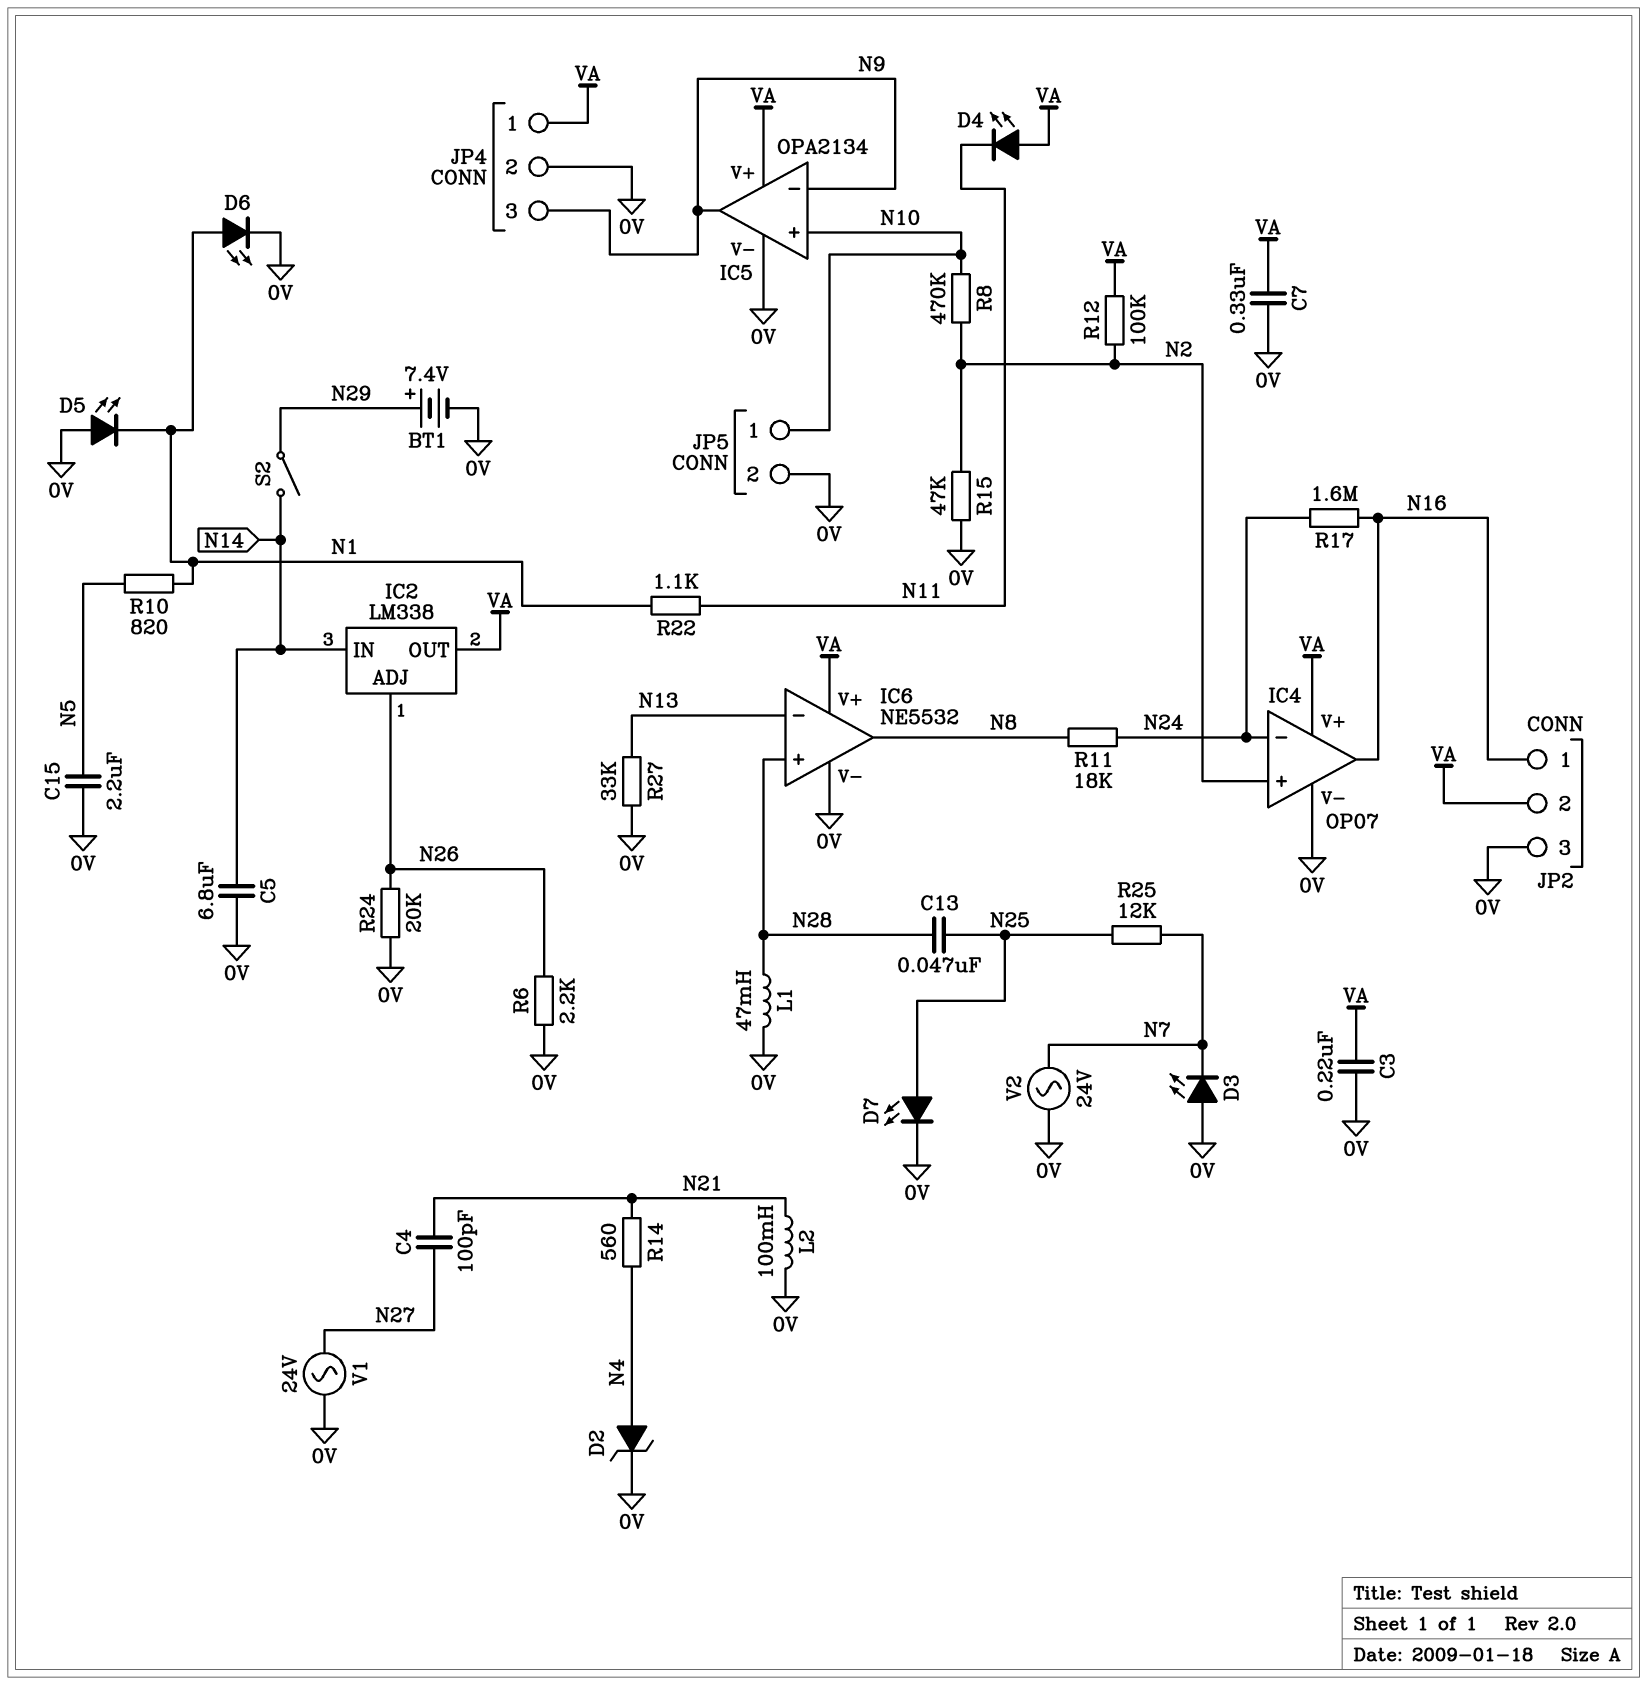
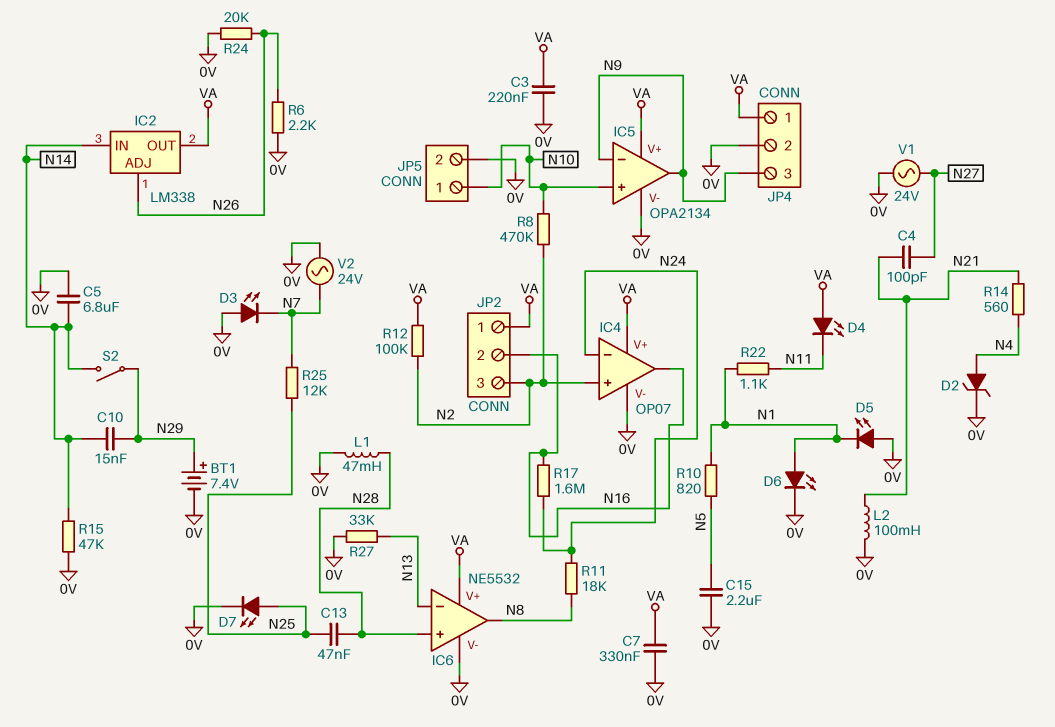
C10: none -> 15nF (N14, N29)
JP2 pin 1: N16 -> VA
JP2 pin 2: VA -> N16
JP2 pin 3: 0V -> N2
R15: 47k (0V, N2) -> 47k (0V, N14)

